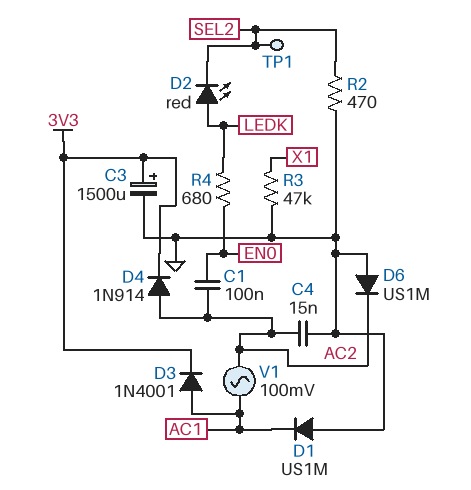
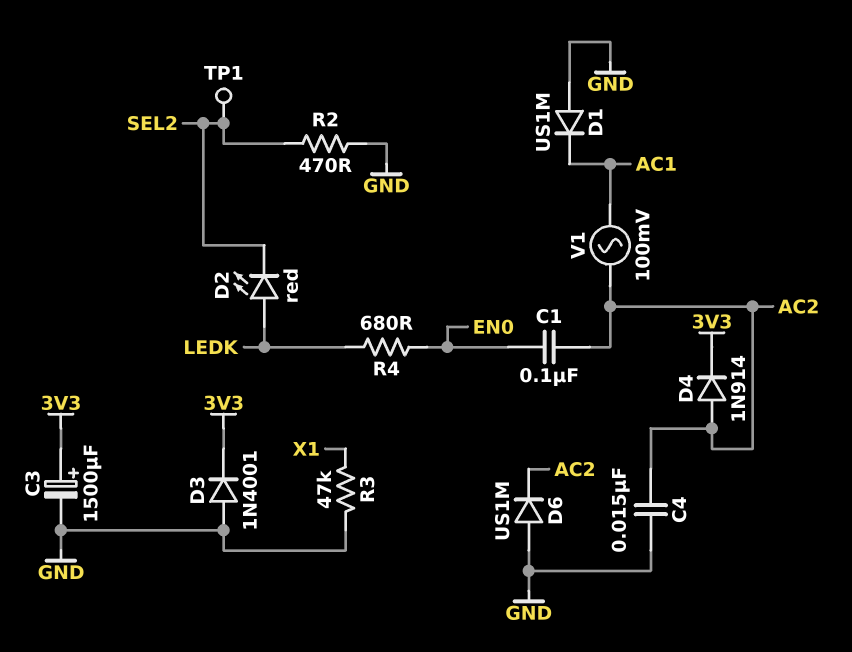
D3: diode 1N4001 (A AC1, K 3V3) -> diode 1N4001 (A GND, K 3V3)

